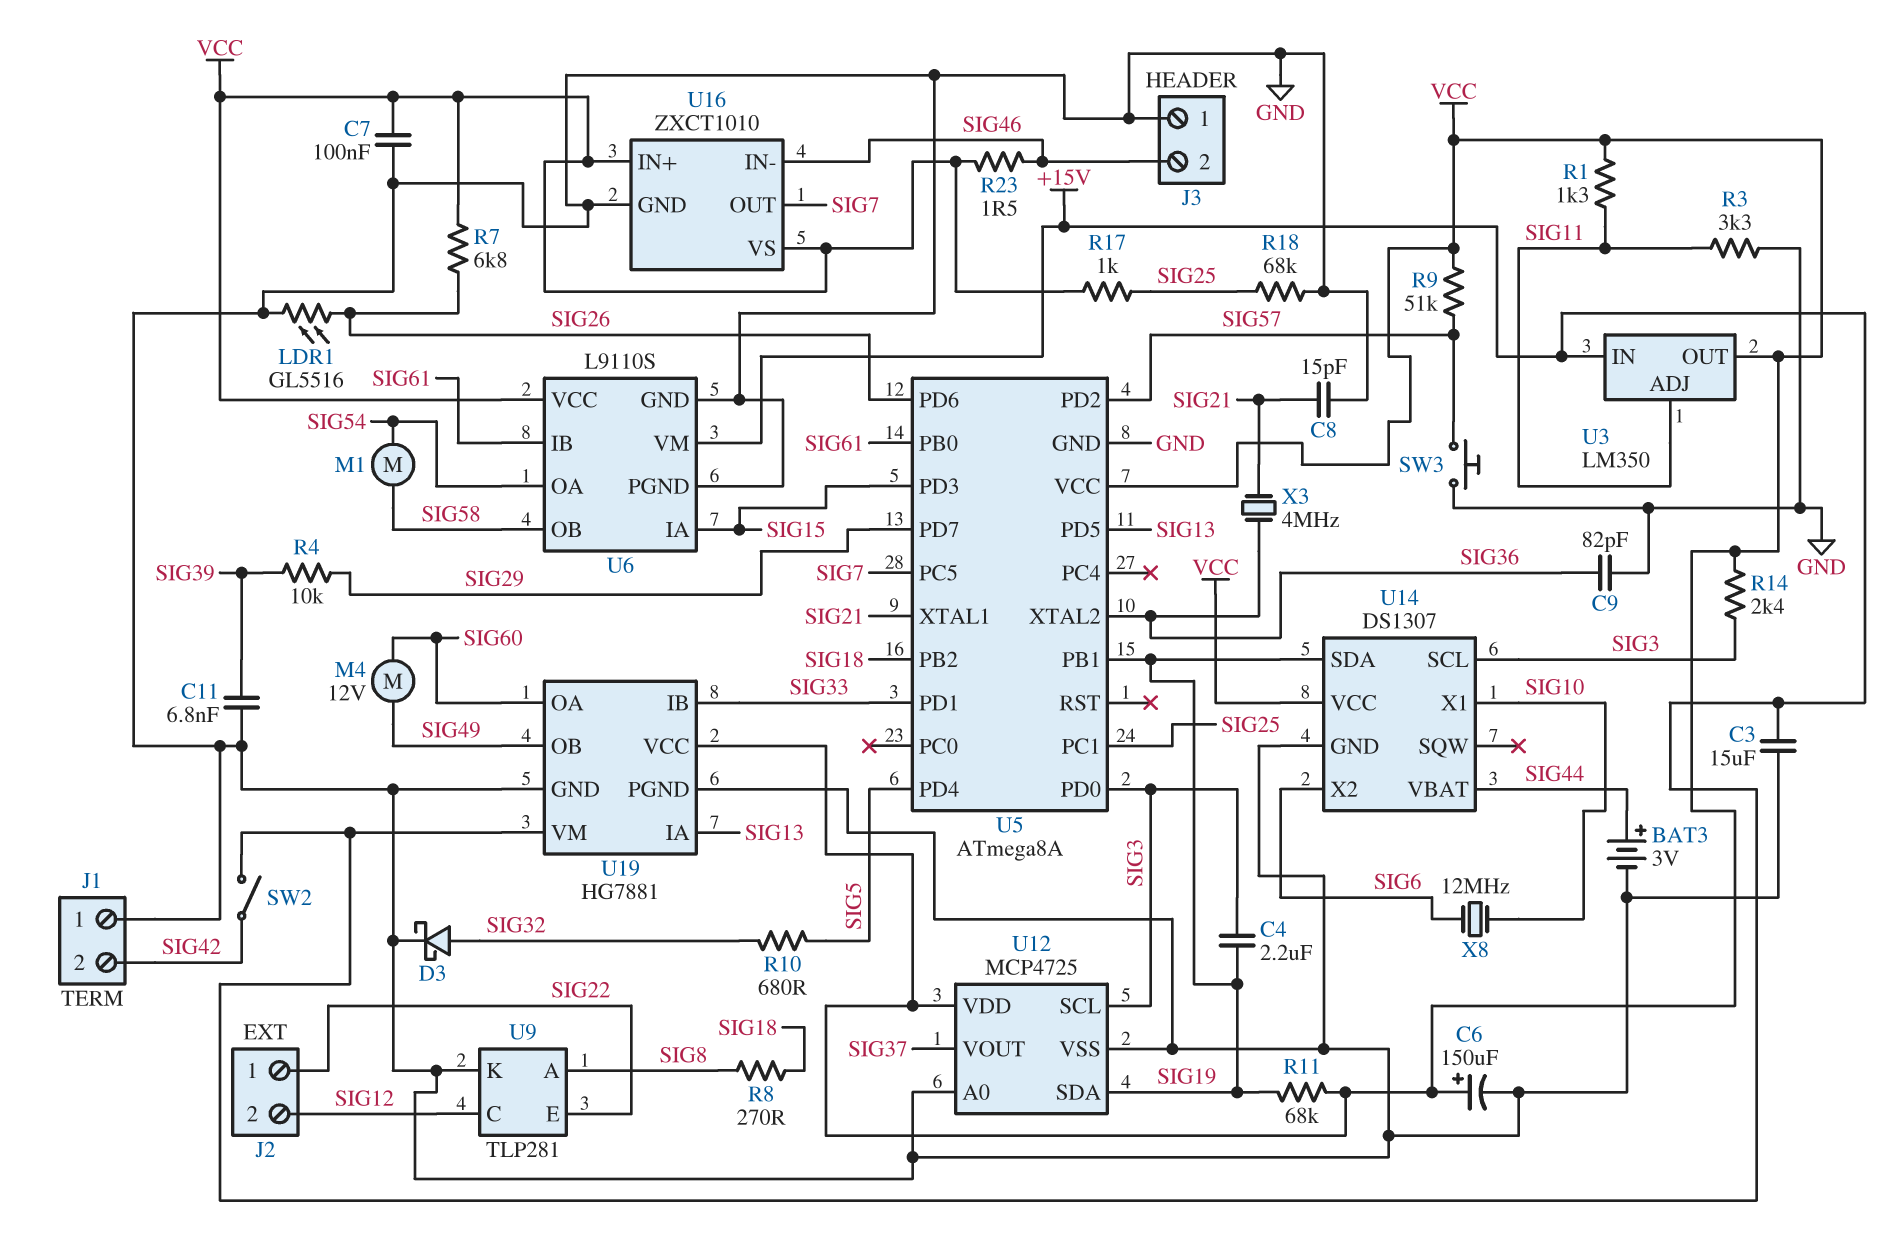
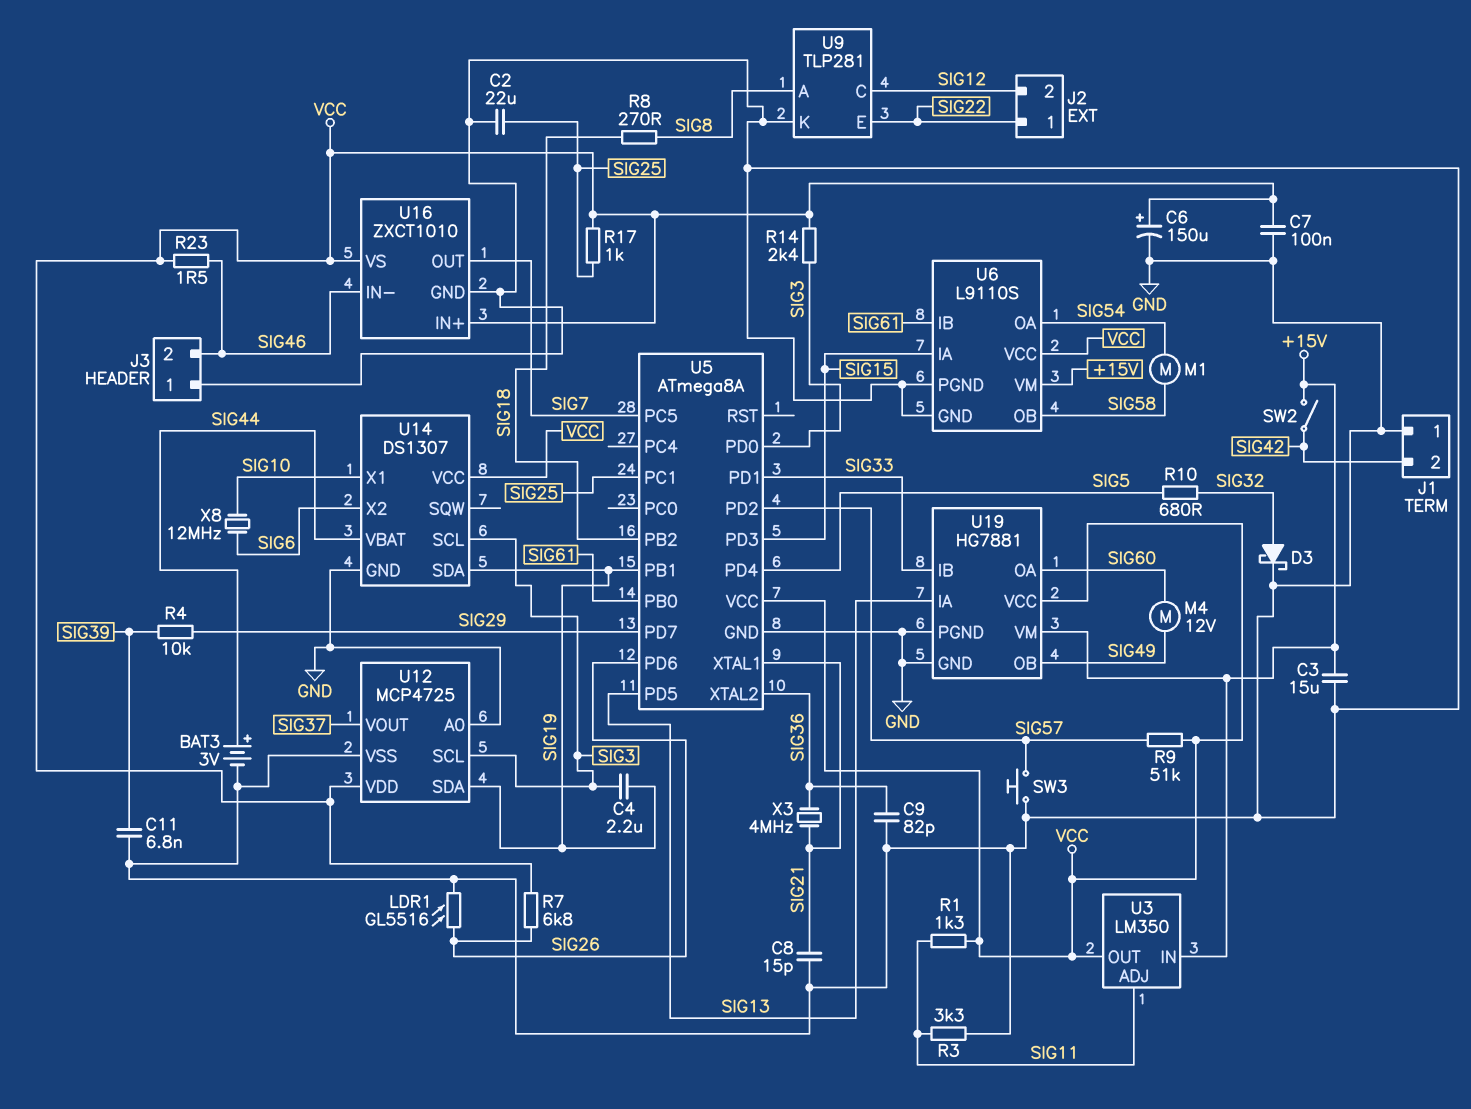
C2: none -> 22uF (GND, SIG25)
R11: 68k (SIG19, VCC) -> none
R18: 68k (GND, SIG25) -> none

